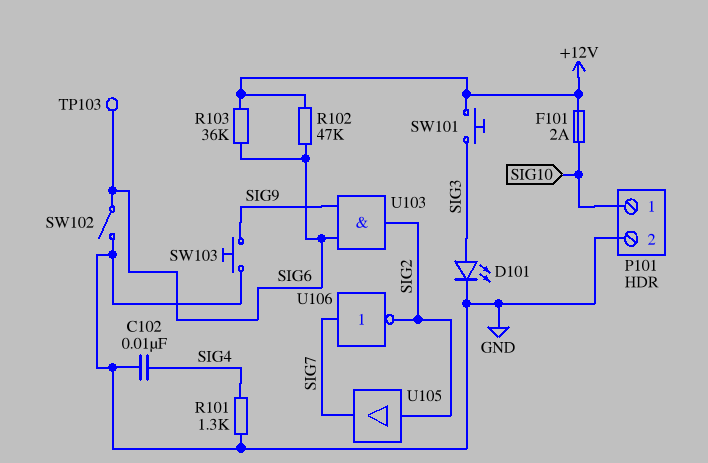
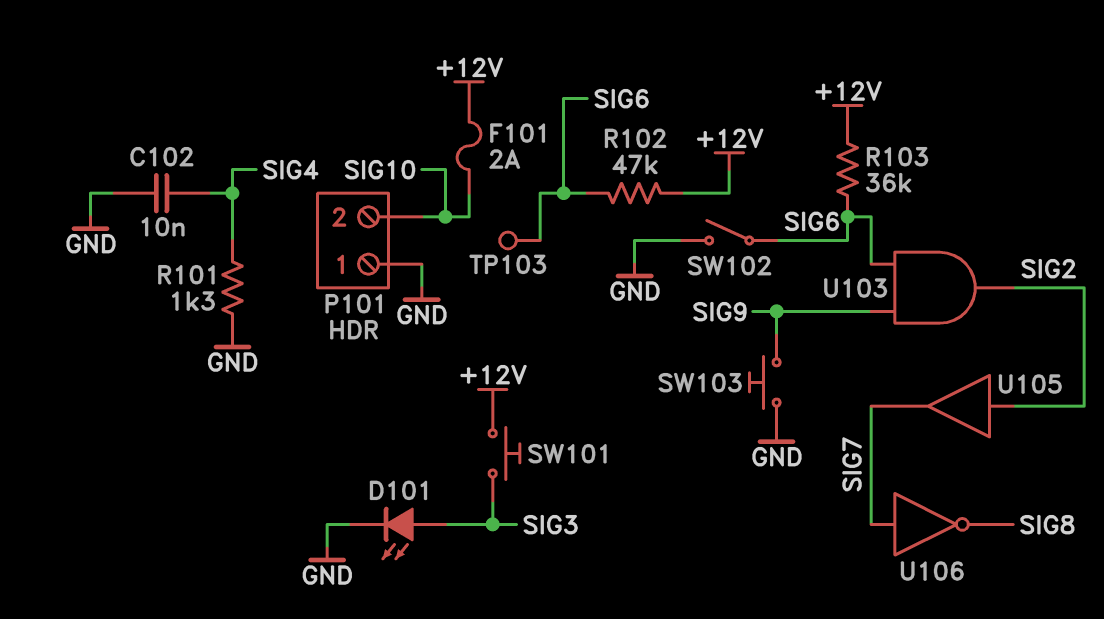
P101 pin 1: SIG10 -> GND
P101 pin 2: GND -> SIG10
U106: NOT (in SIG7, out SIG2) -> NOT (in SIG7, out SIG8)

